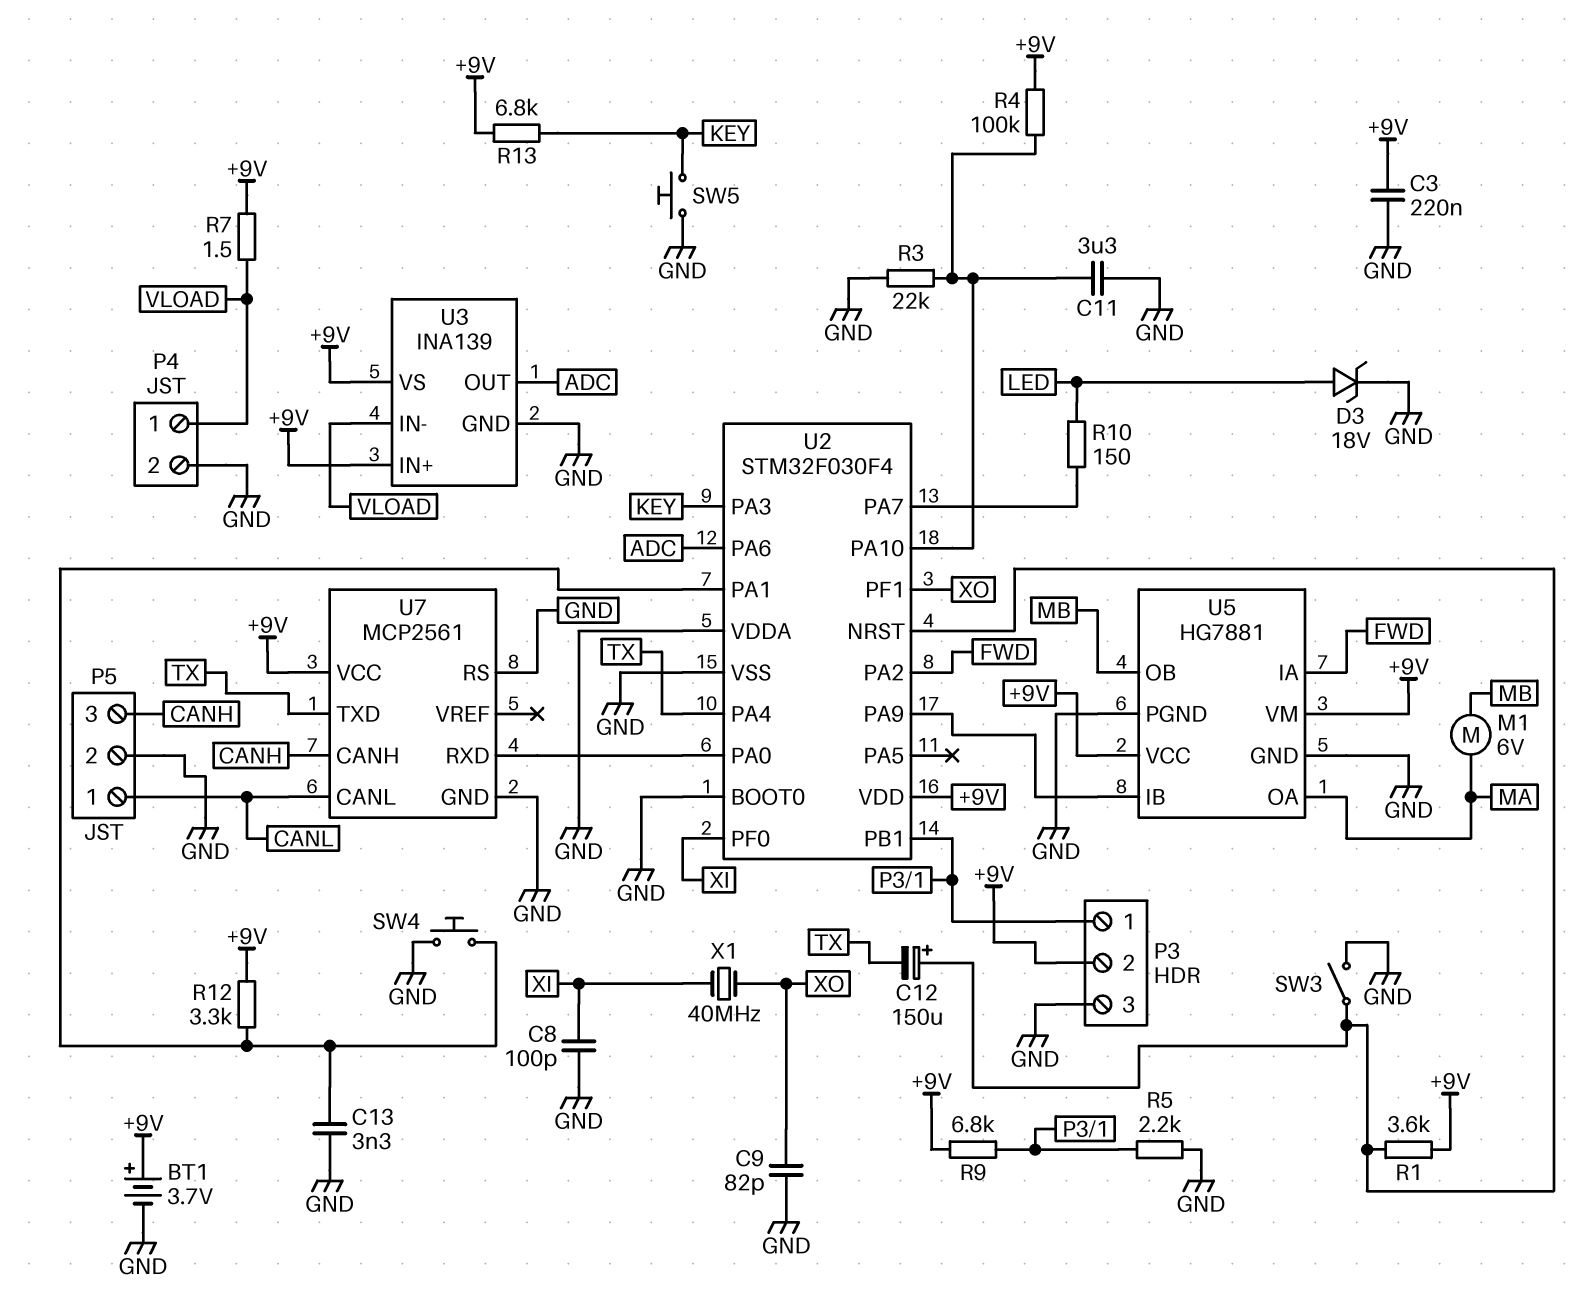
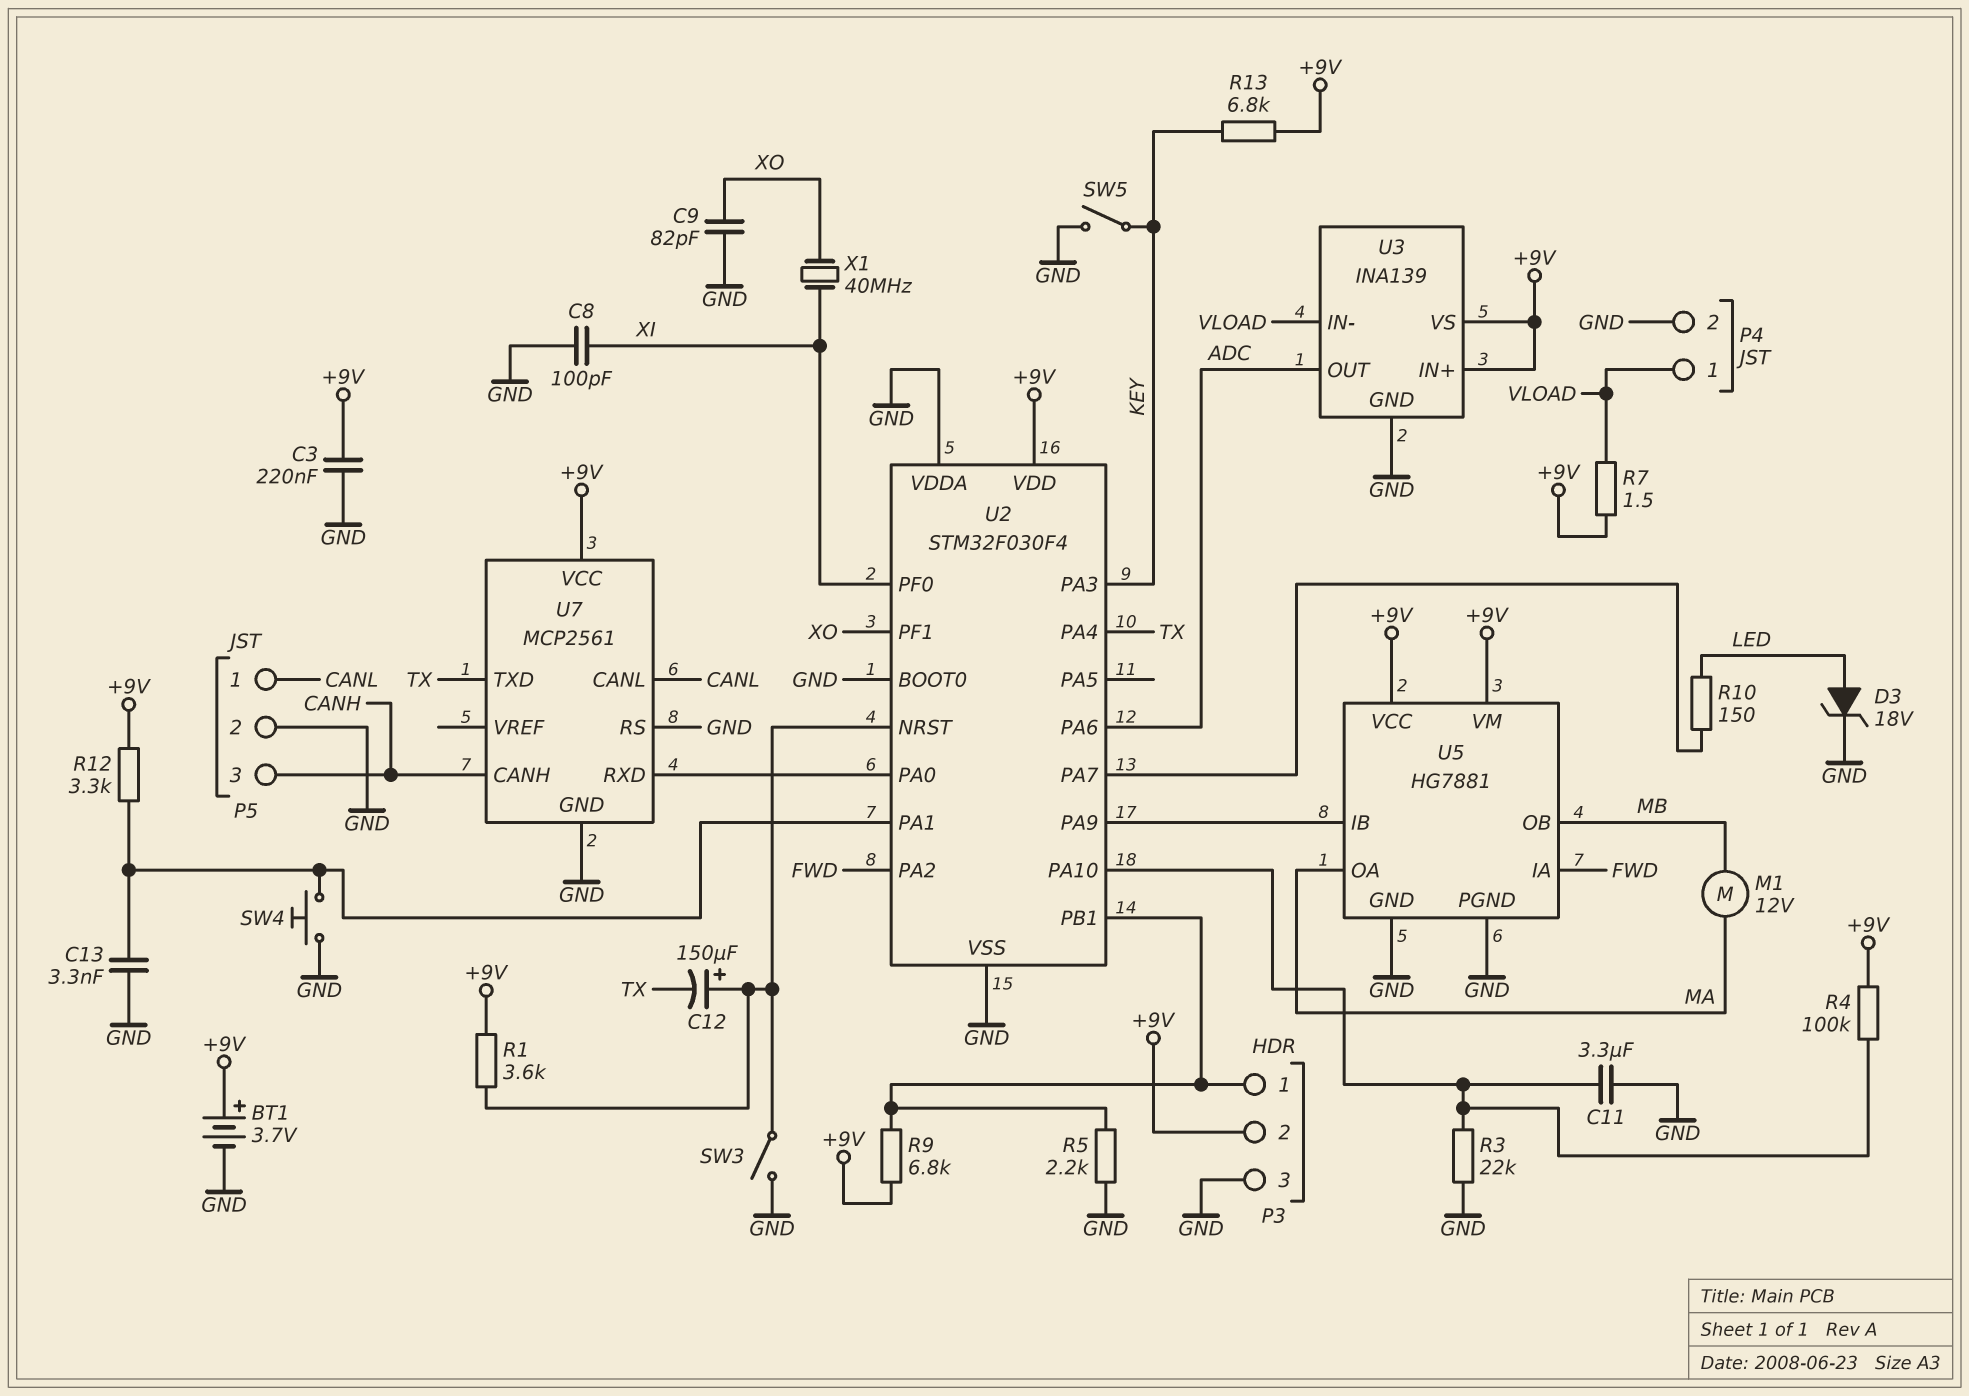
M1: motor 6V (MA, MB) -> motor 12V (MA, MB)
SW5: button (GND, KEY) -> switch (GND, KEY)

